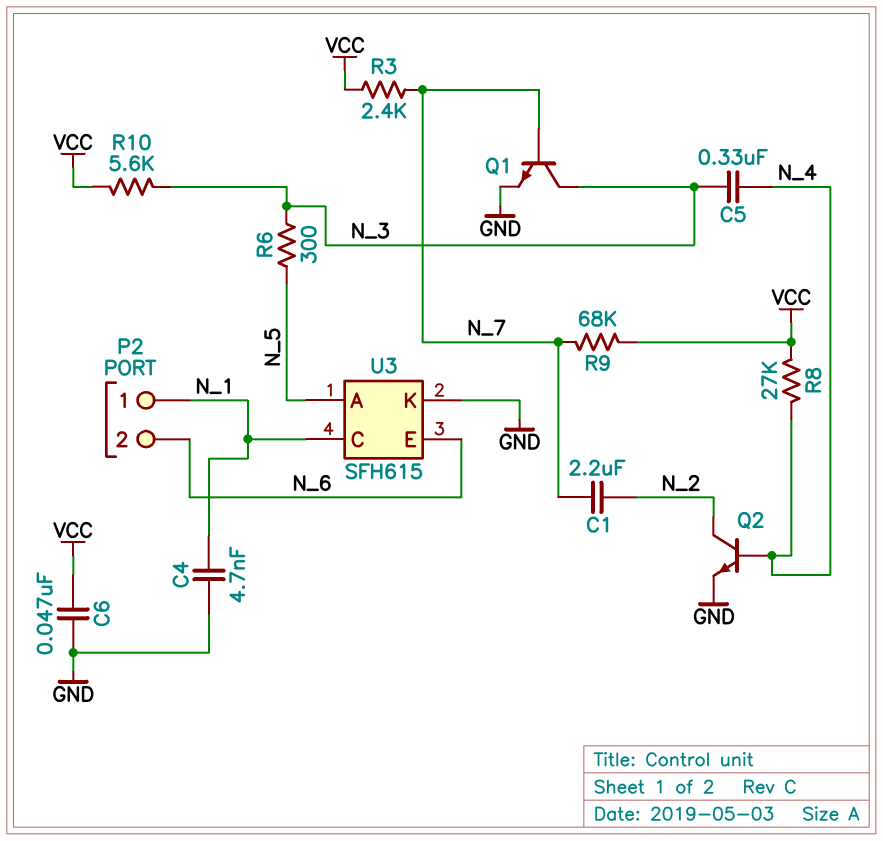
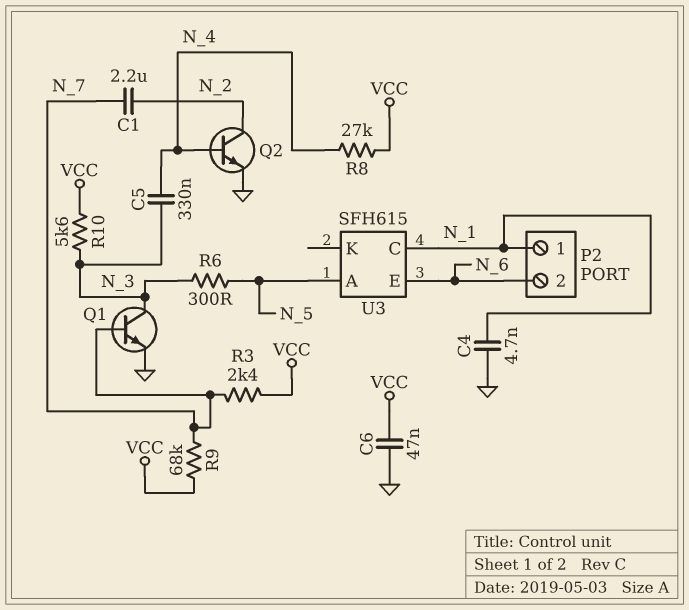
U3 pin K: GND -> none

